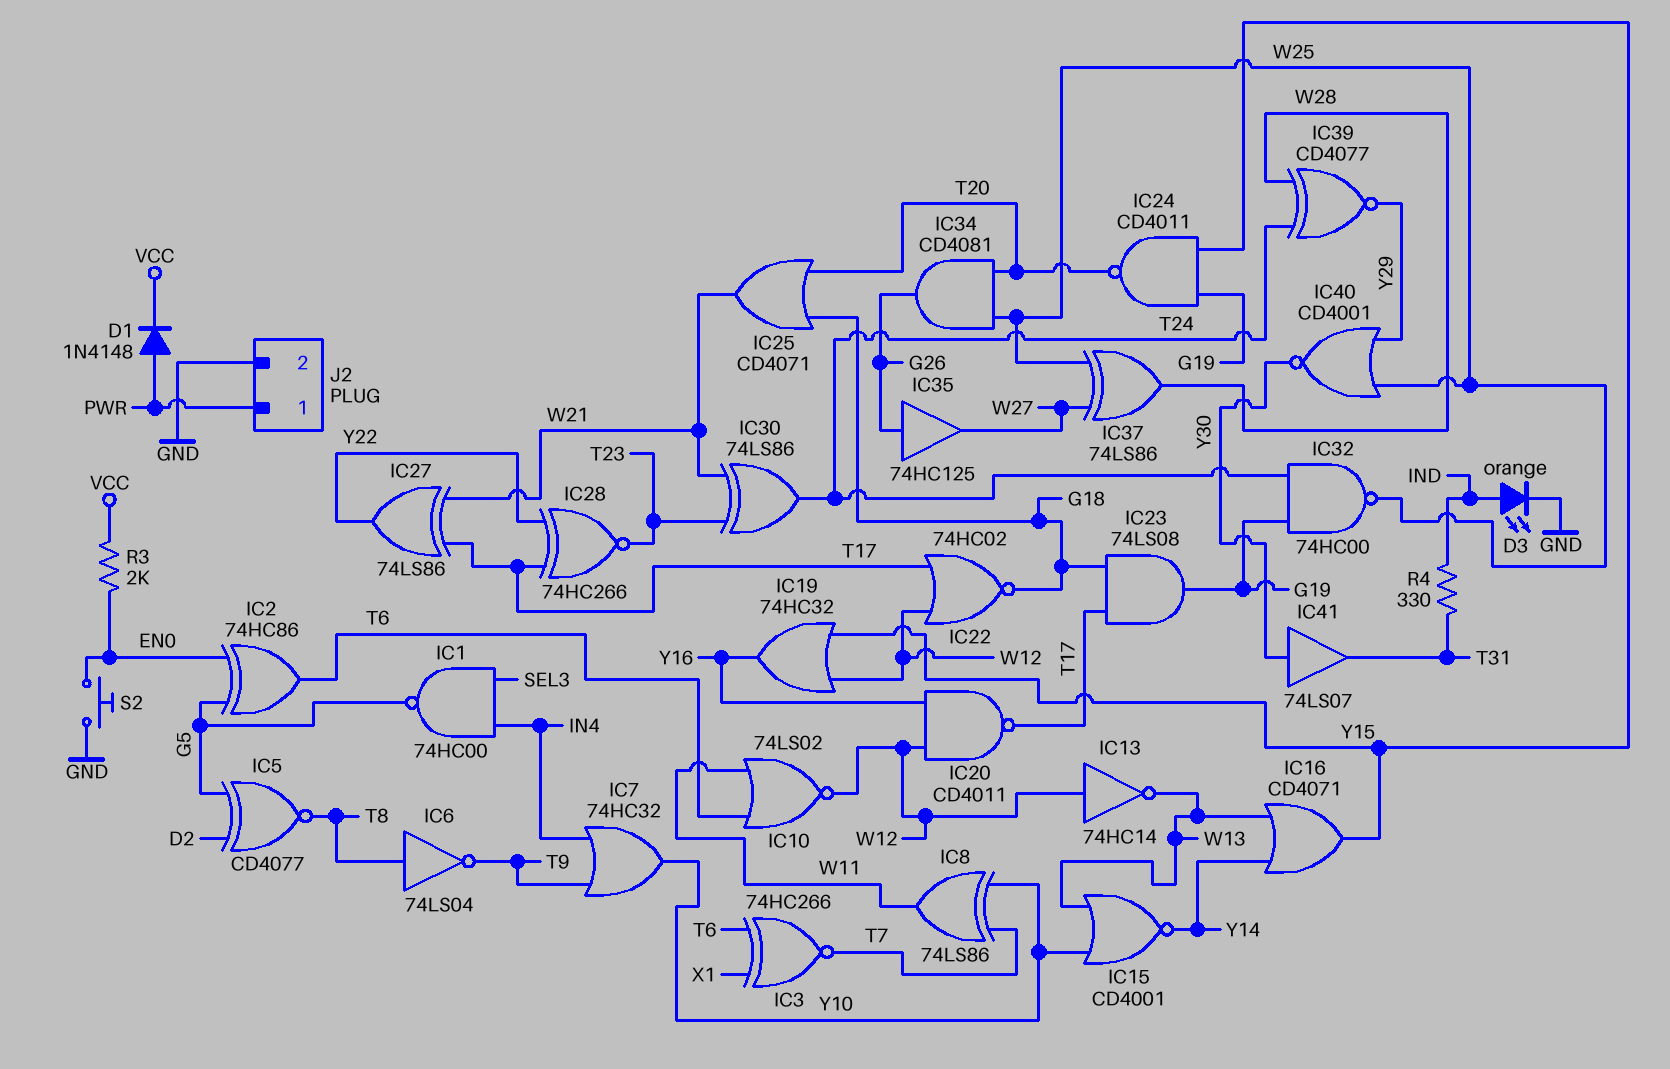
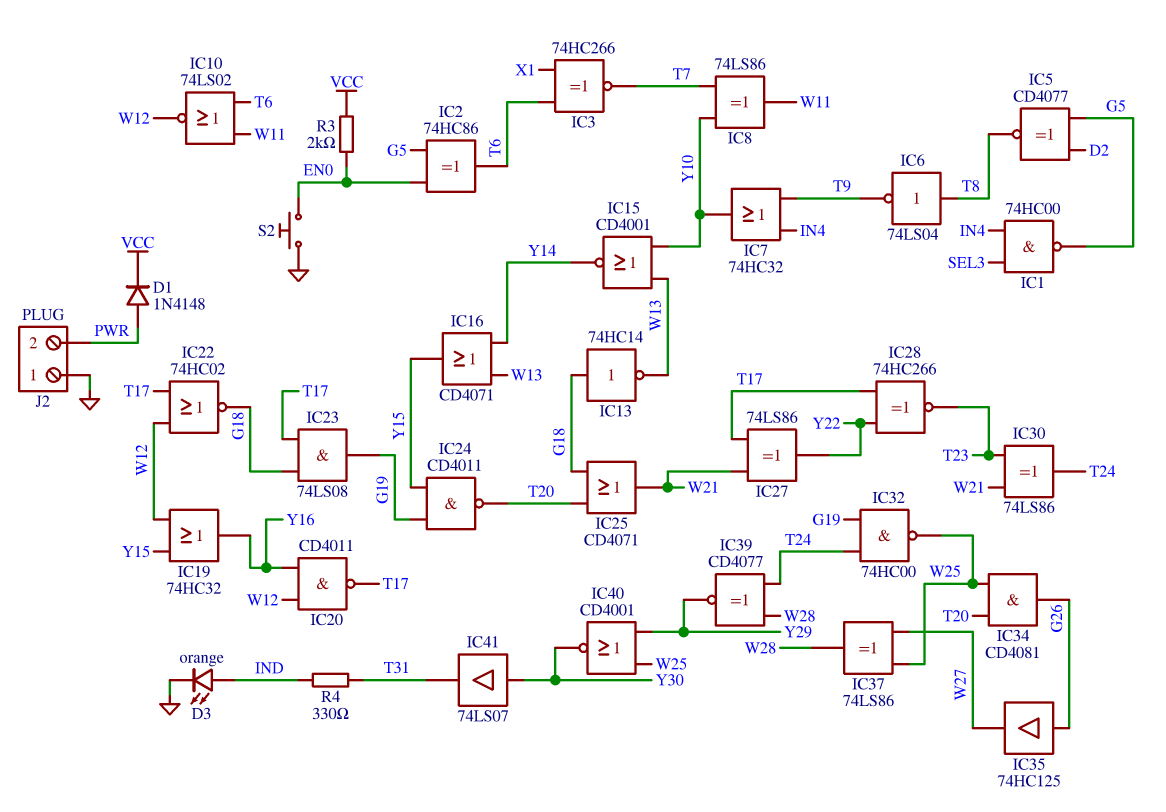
IC13: NOT 74HC14 (in W12, out W13) -> NOT 74HC14 (in G18, out W13)
J2 pin 1: PWR -> GND
J2 pin 2: GND -> PWR

